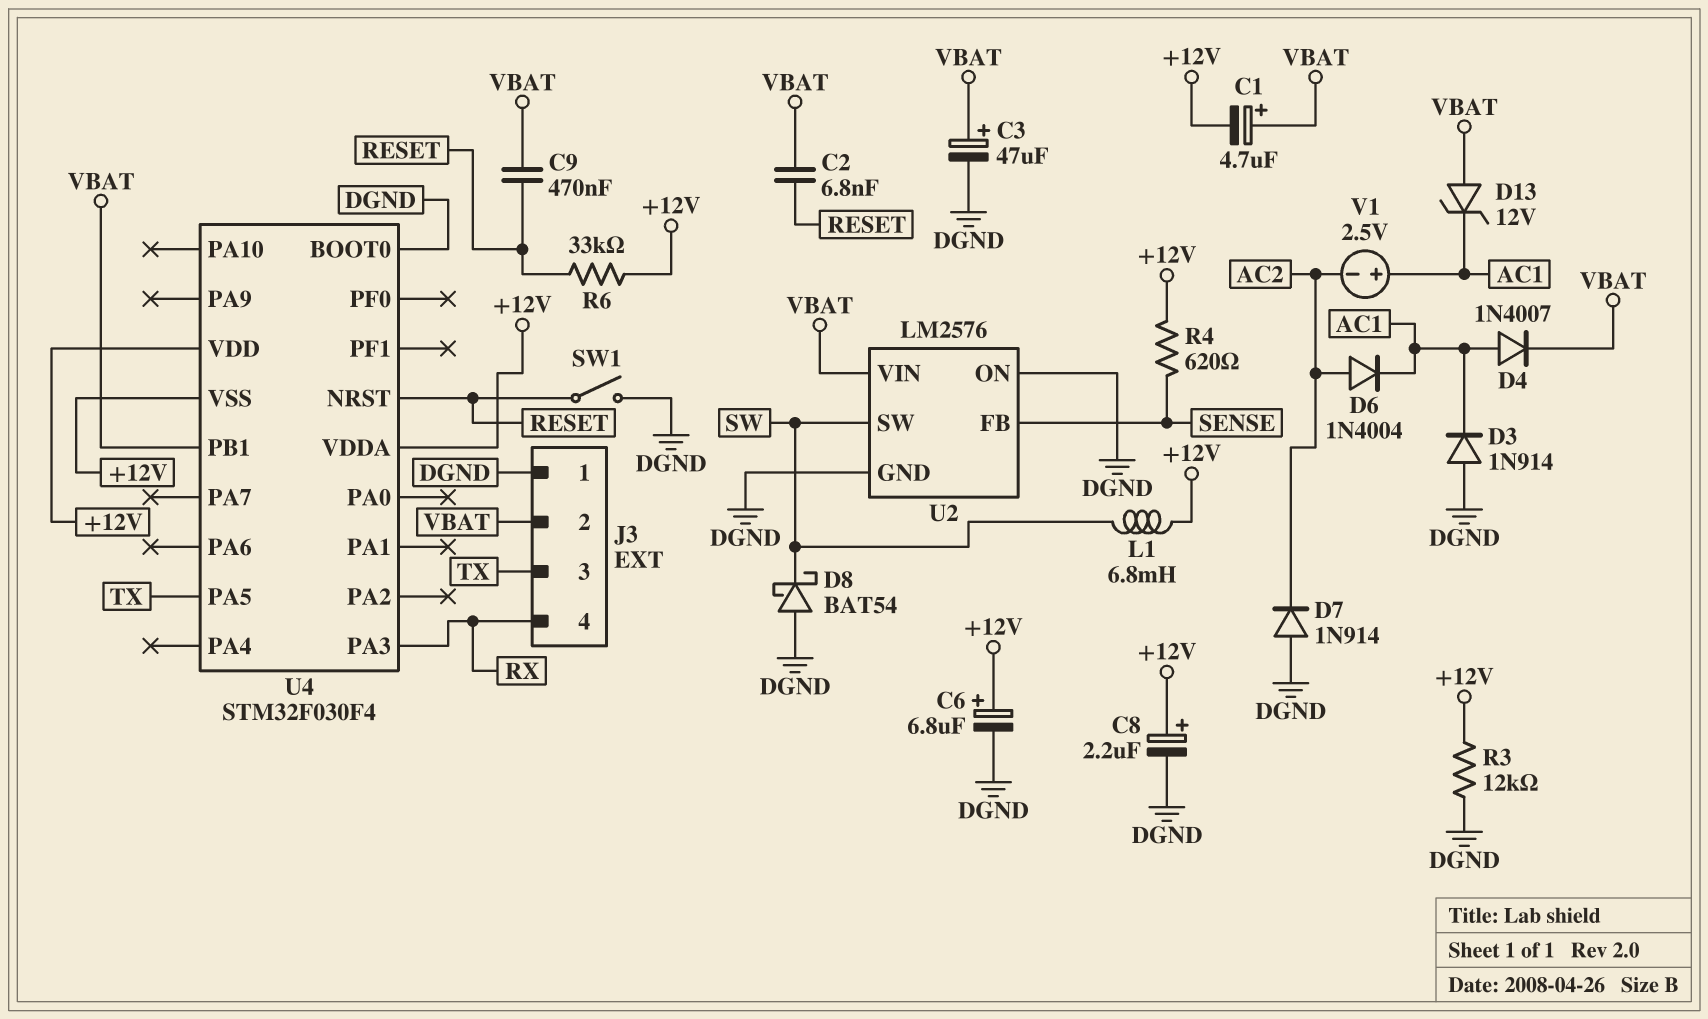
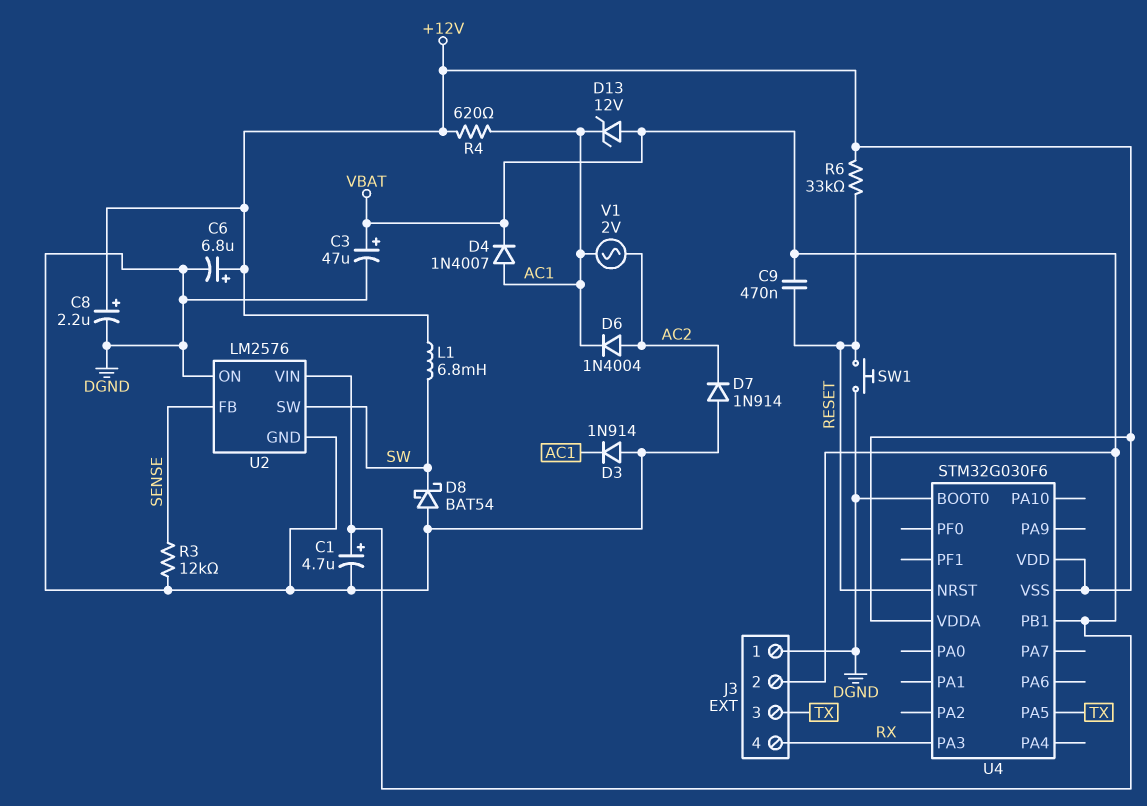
C1: 4.7uF (plus VBAT, minus +12V) -> 4.7uF (plus VBAT, minus DGND)
C2: 6.8nF (RESET, VBAT) -> none
R3: 12k (+12V, DGND) -> 12k (DGND, SENSE)
R4: 620 (+12V, SENSE) -> 620 (+12V, AC1)
SW1: switch (DGND, RESET) -> button (DGND, RESET)
U4: STM32F030F4 -> STM32G030F6
V1: 2.5V (plus AC1, minus AC2) -> AC 2V (AC1, AC2)

